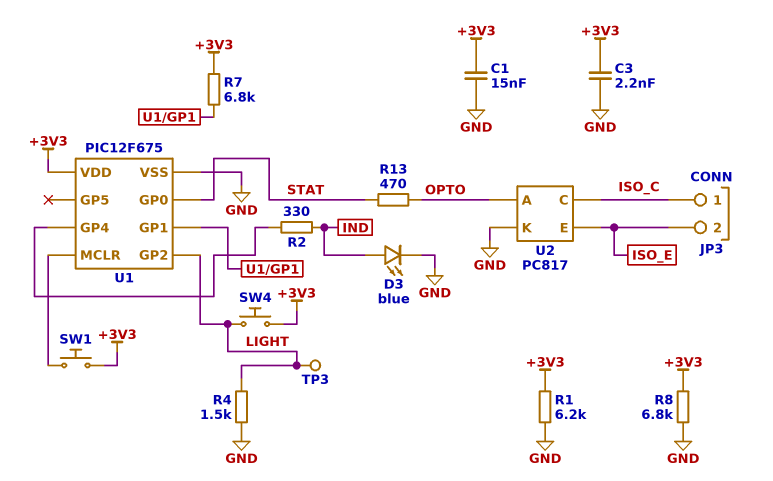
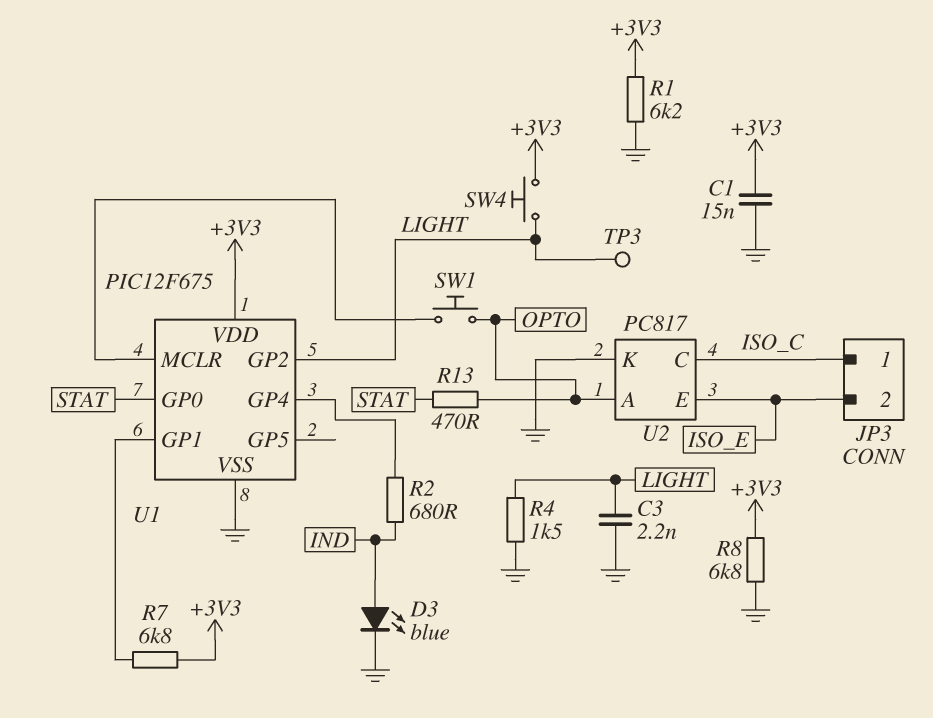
C3: 2.2nF (+3V3, GND) -> 2.2nF (GND, LIGHT)
R2: 330 (IND, U1/GP4) -> 680 (IND, U1/GP4)
SW1: button (+3V3, U1/MCLR) -> button (OPTO, U1/MCLR)

